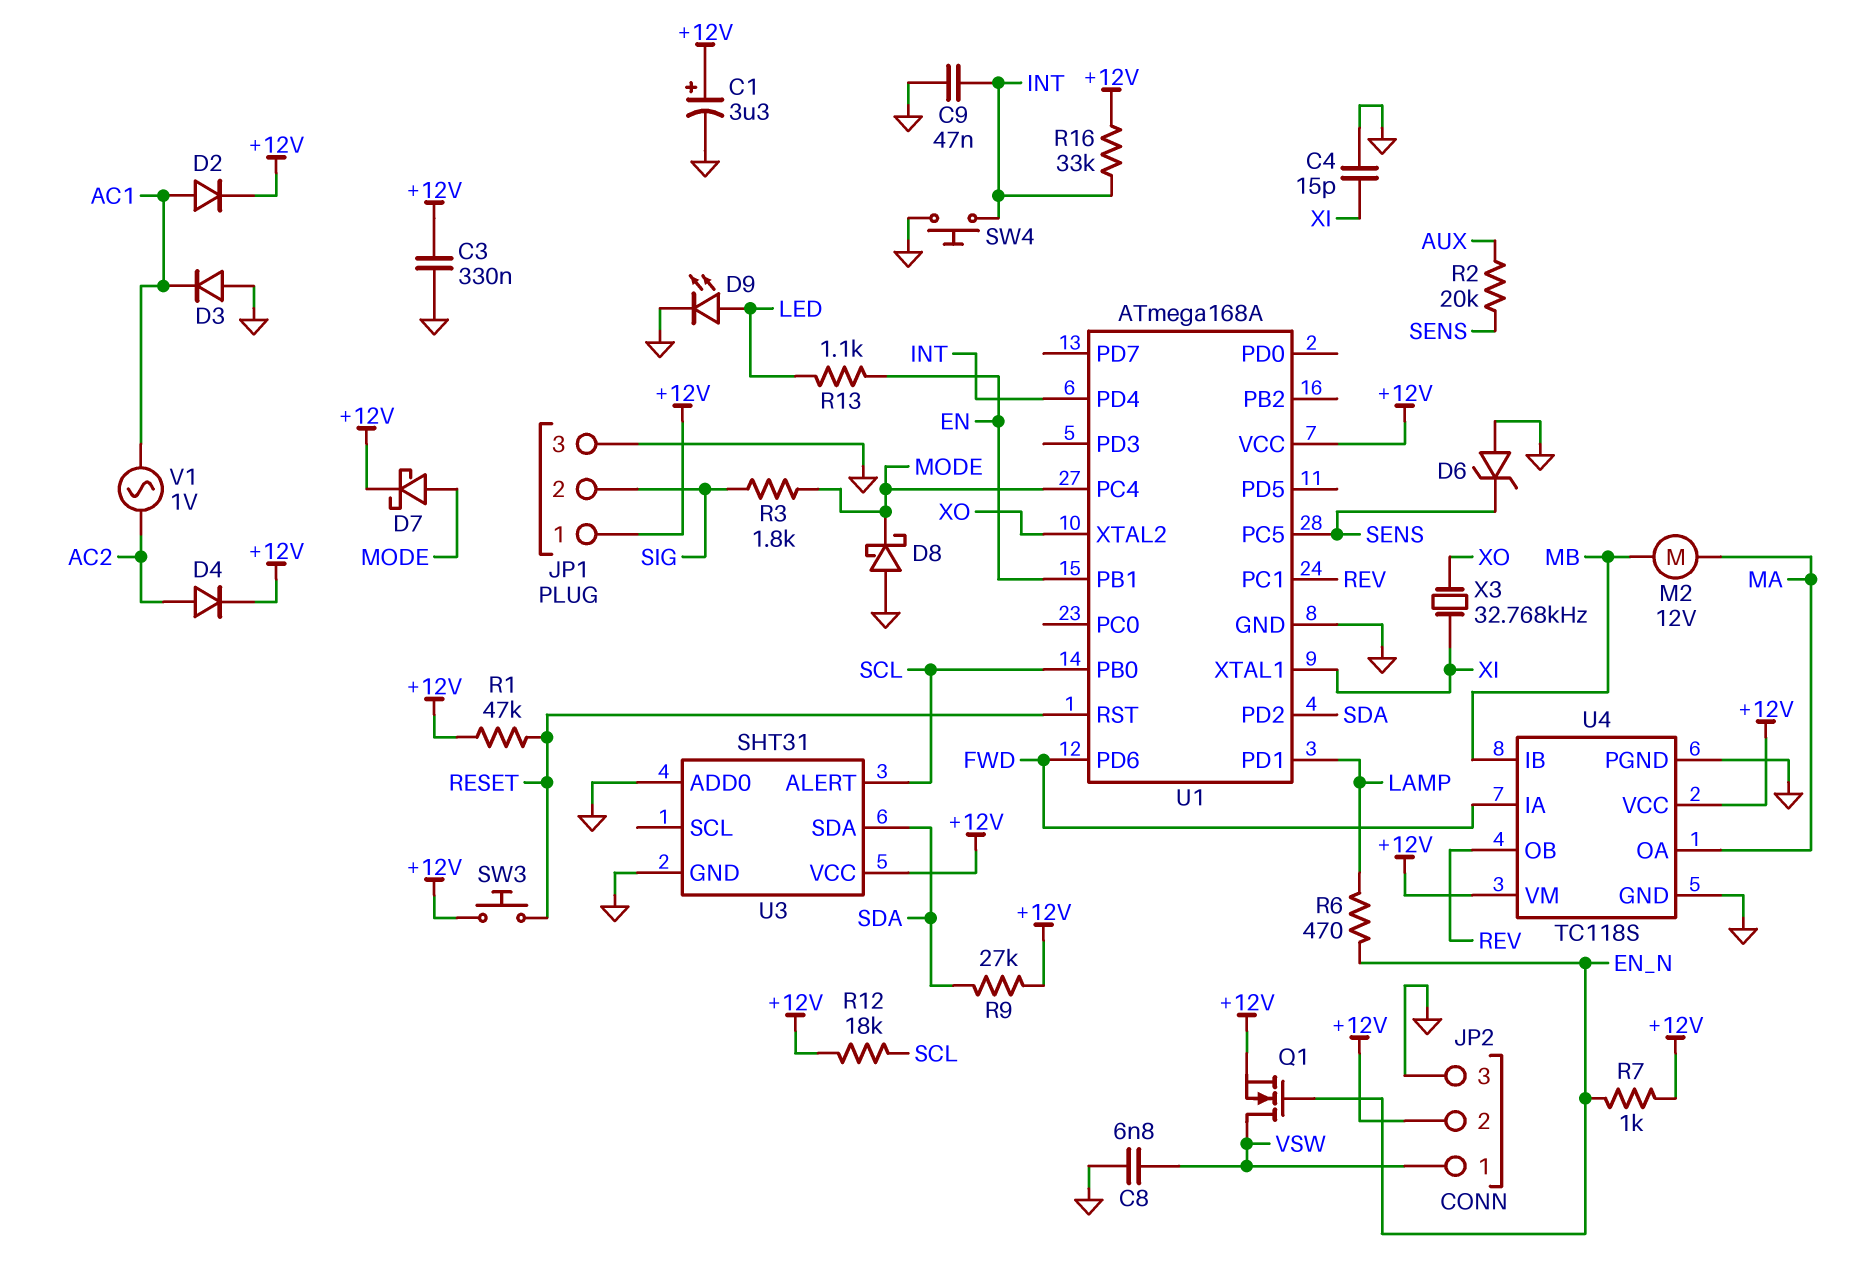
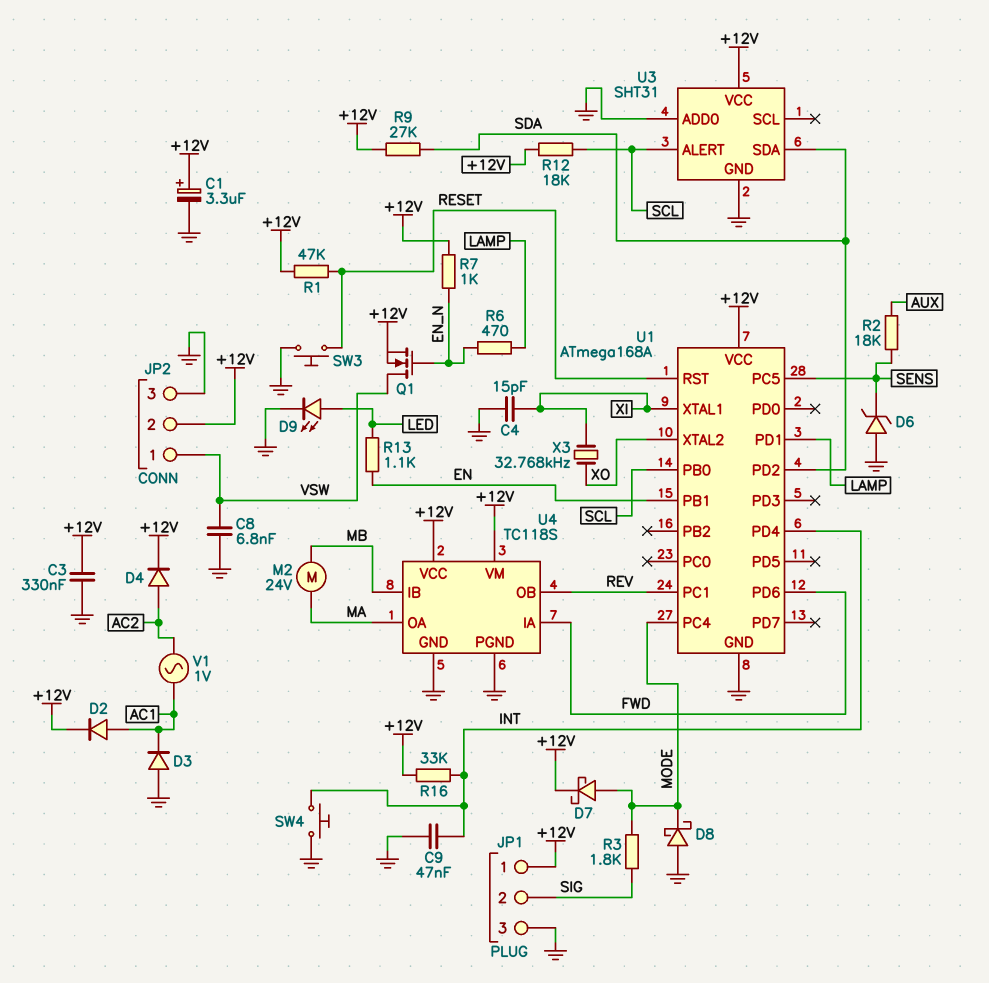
M2: motor 12V (MA, MB) -> motor 24V (MA, MB)
R2: 20k (AUX, SENS) -> 18k (AUX, SENS)
SW3: button (+12V, RESET) -> button (GND, RESET)

